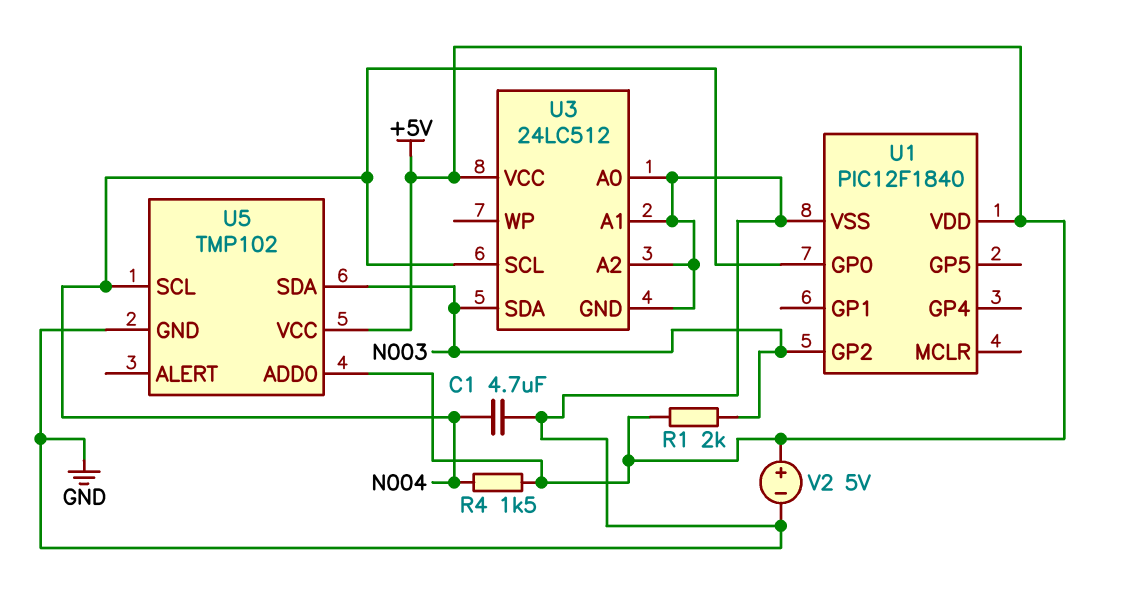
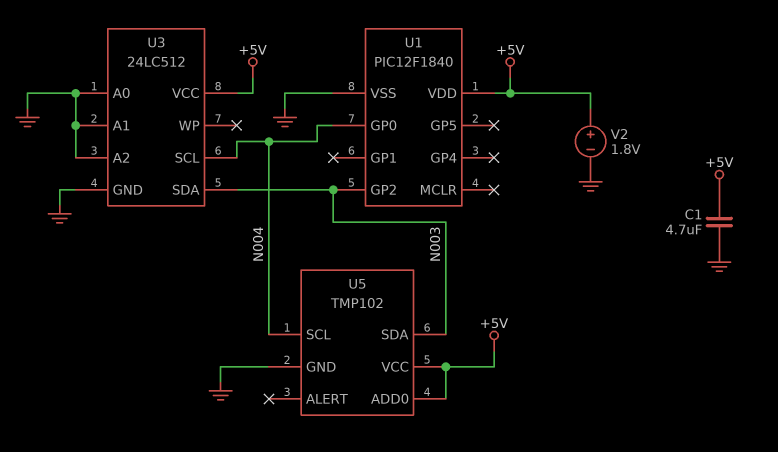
C1: 4.7uF (GND, N004) -> 4.7uF (+5V, GND)
R1: 2k (+5V, N003) -> none
R4: 1.5k (+5V, N004) -> none
V2: 5V (plus +5V, minus GND) -> 1.8V (plus +5V, minus GND)

